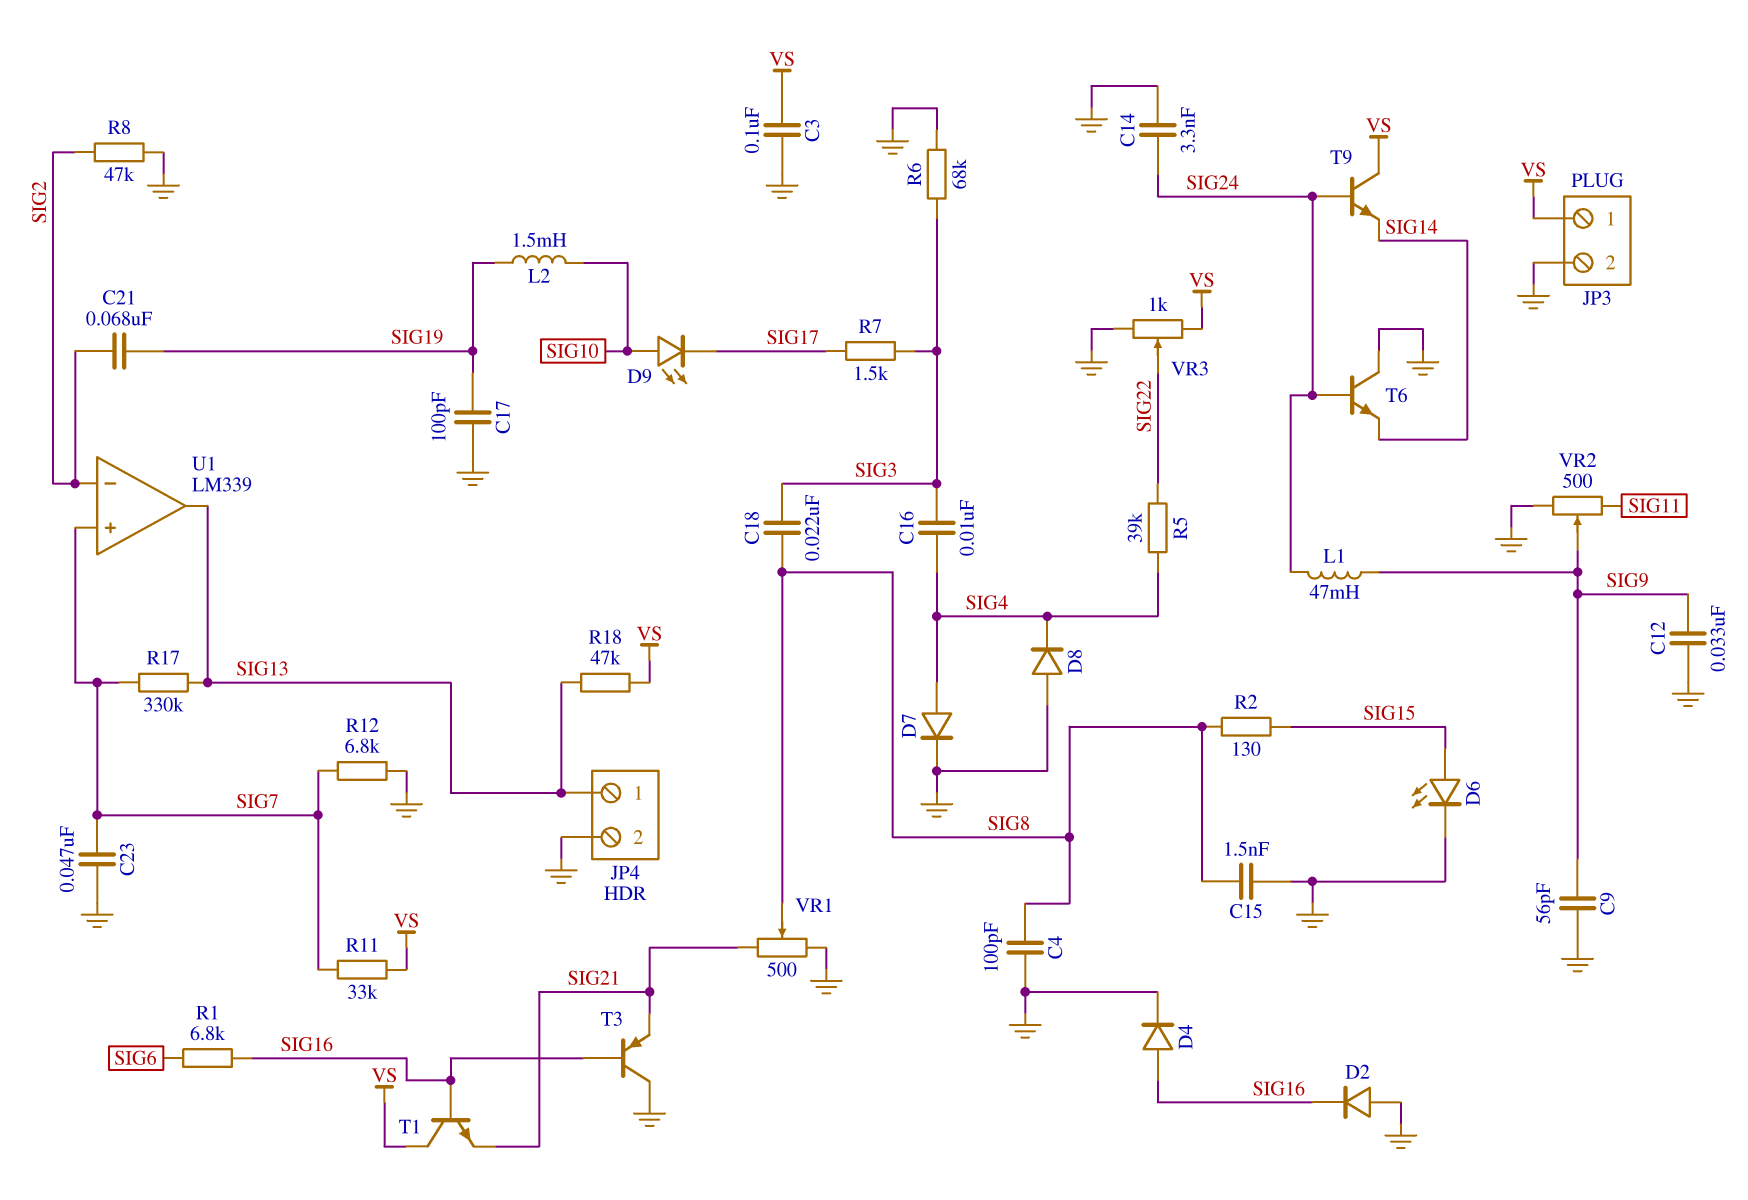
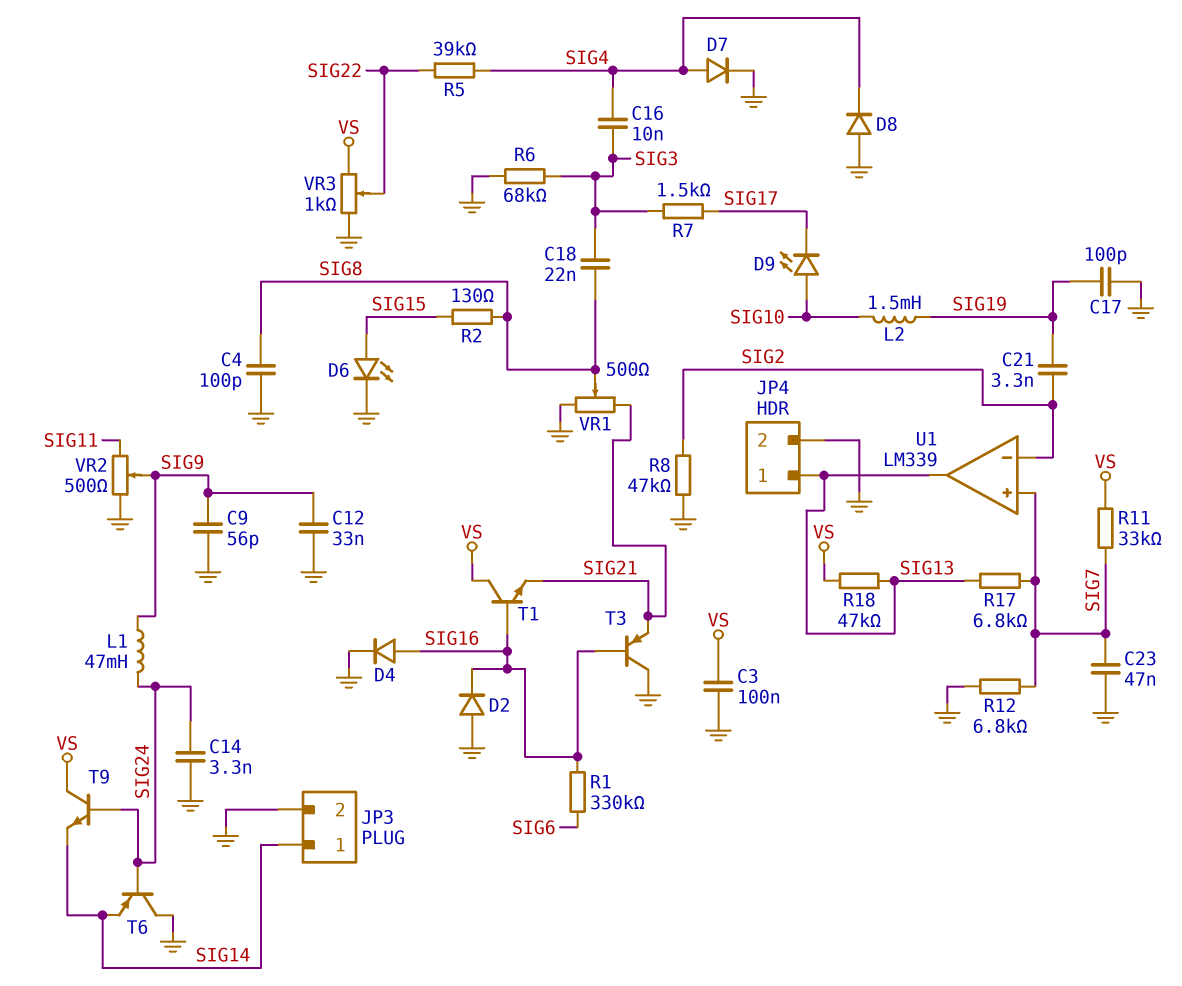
C15: 1.5nF (GND, SIG8) -> none
C21: 68nF (SIG2, SIG19) -> 3.3nF (SIG2, SIG19)
JP3 pin 1: VS -> SIG14
R1: 6.8k (SIG6, SIG16) -> 330k (SIG6, SIG16)
R17: 330k (SIG7, SIG13) -> 6.8k (SIG7, SIG13)
T6: NPN (B SIG24, C GND, E SIG14) -> PNP (B SIG24, C GND, E SIG14)

